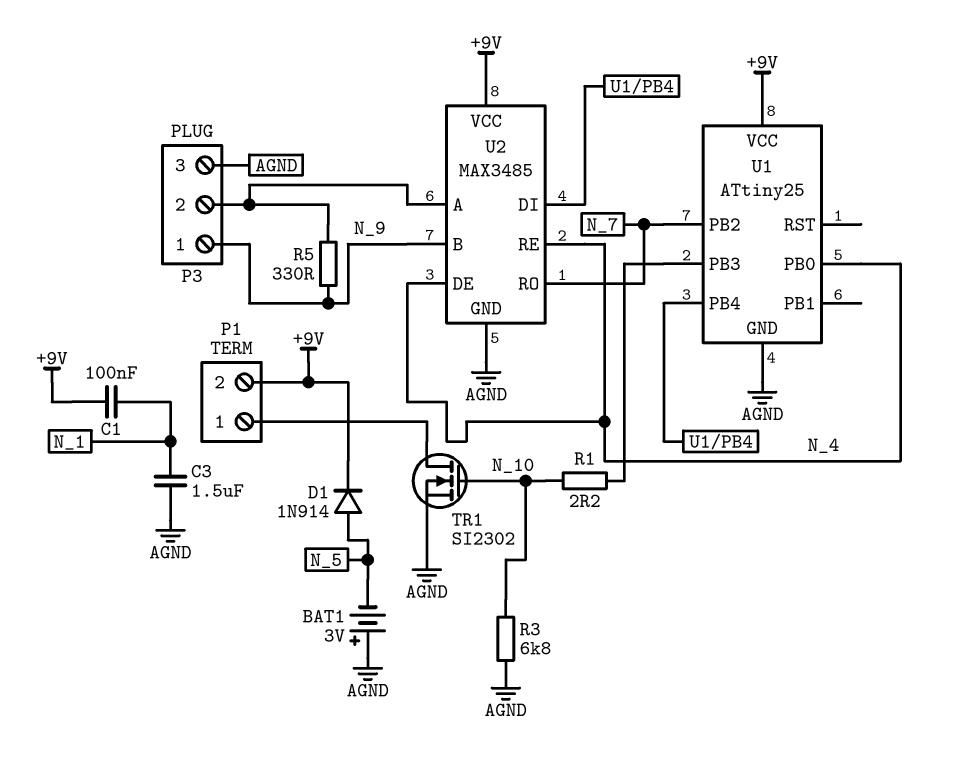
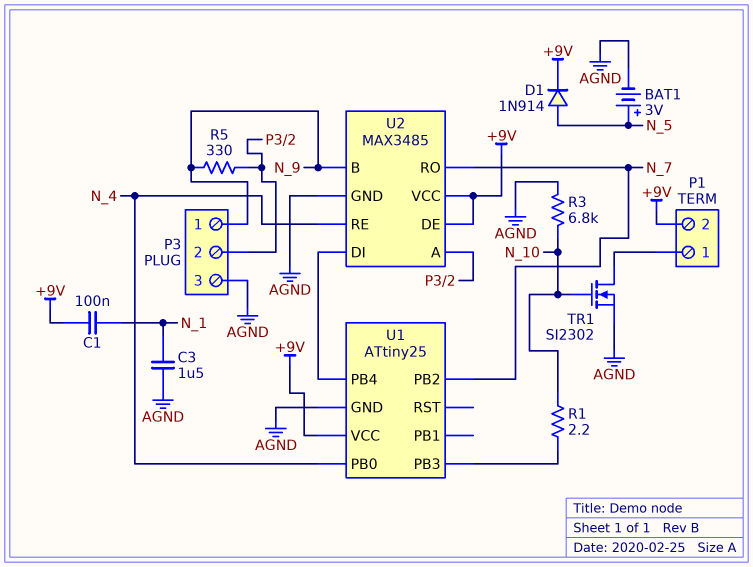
BAT1: 3V (plus AGND, minus N_5) -> 3V (plus N_5, minus AGND)
U2 pin DE: N_4 -> +9V

